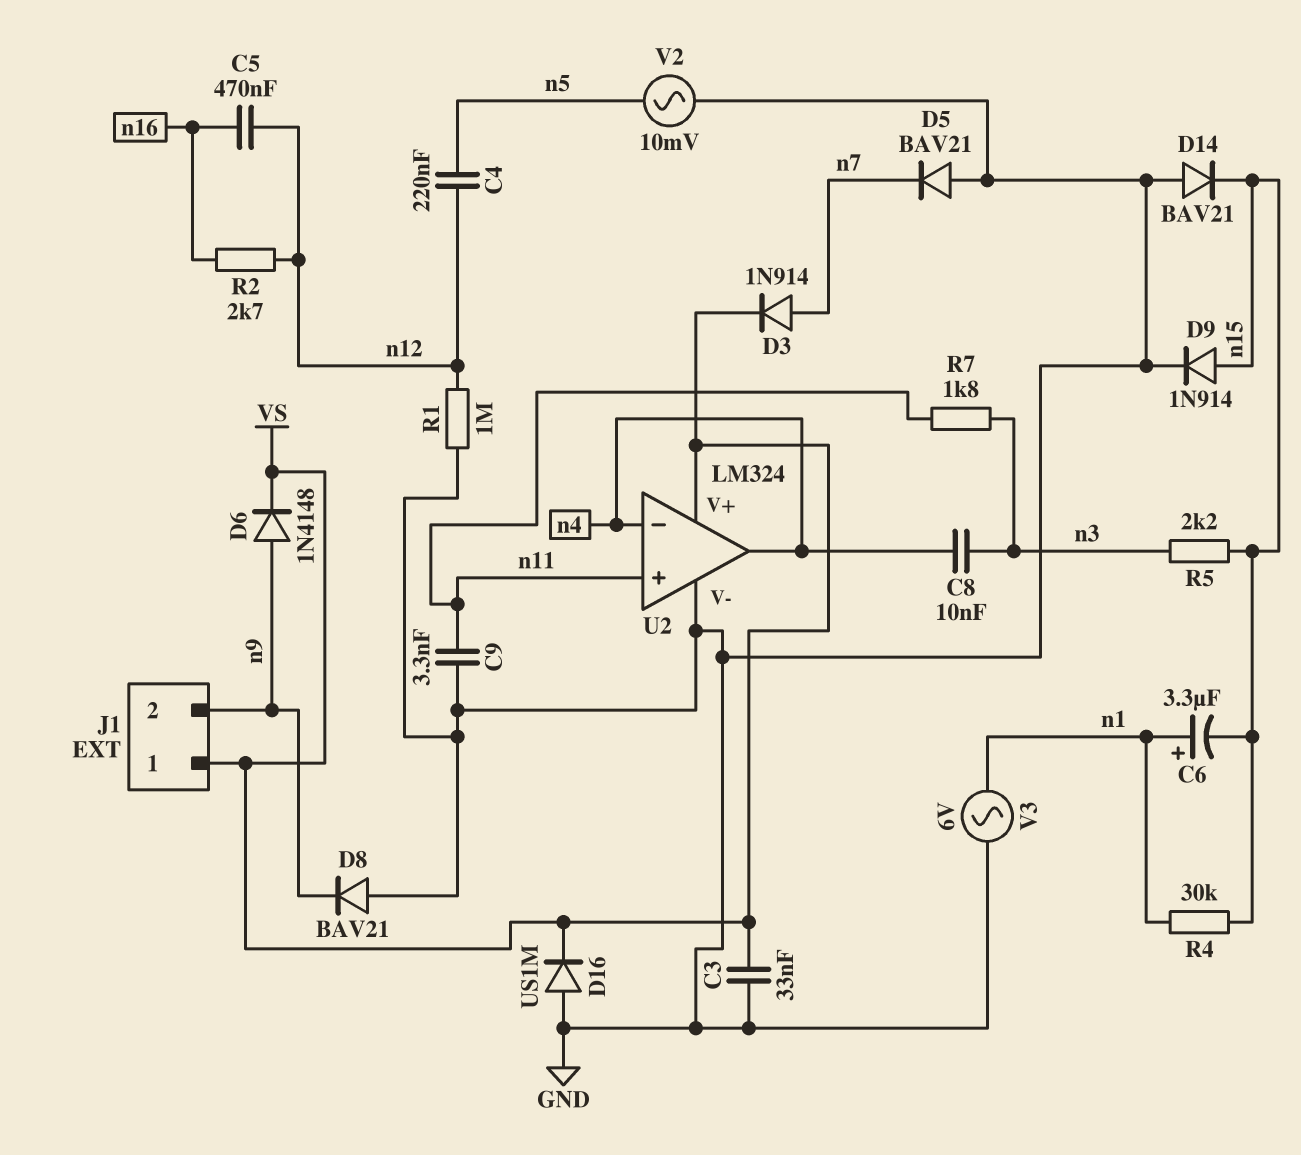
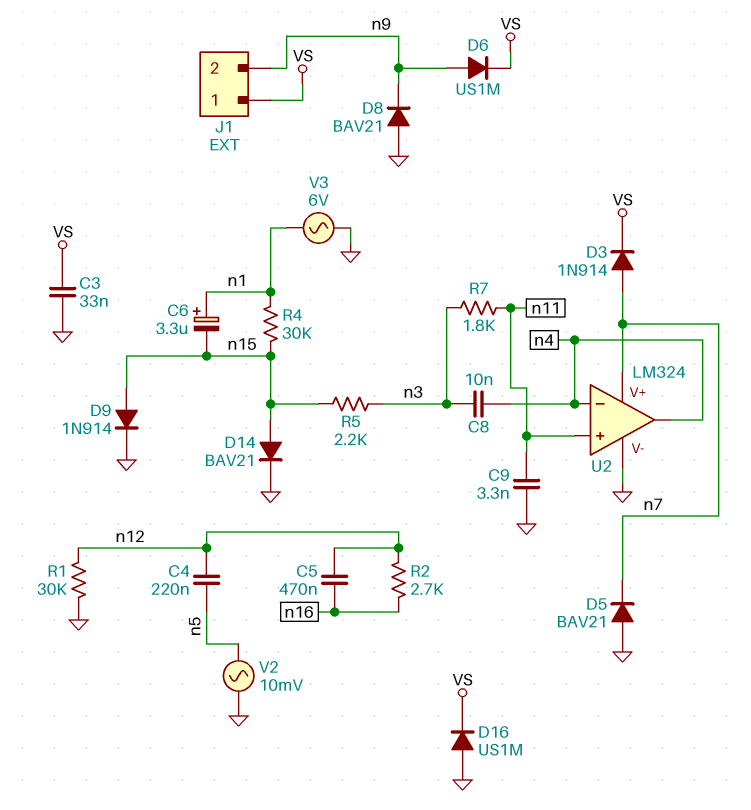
D6: diode 1N4148 (A n9, K VS) -> diode US1M (A n9, K VS)
D14: diode BAV21 (A GND, K n15) -> diode BAV21 (A n15, K GND)
R1: 1M (GND, n12) -> 30k (GND, n12)
U2 pin V+: VS -> n7

